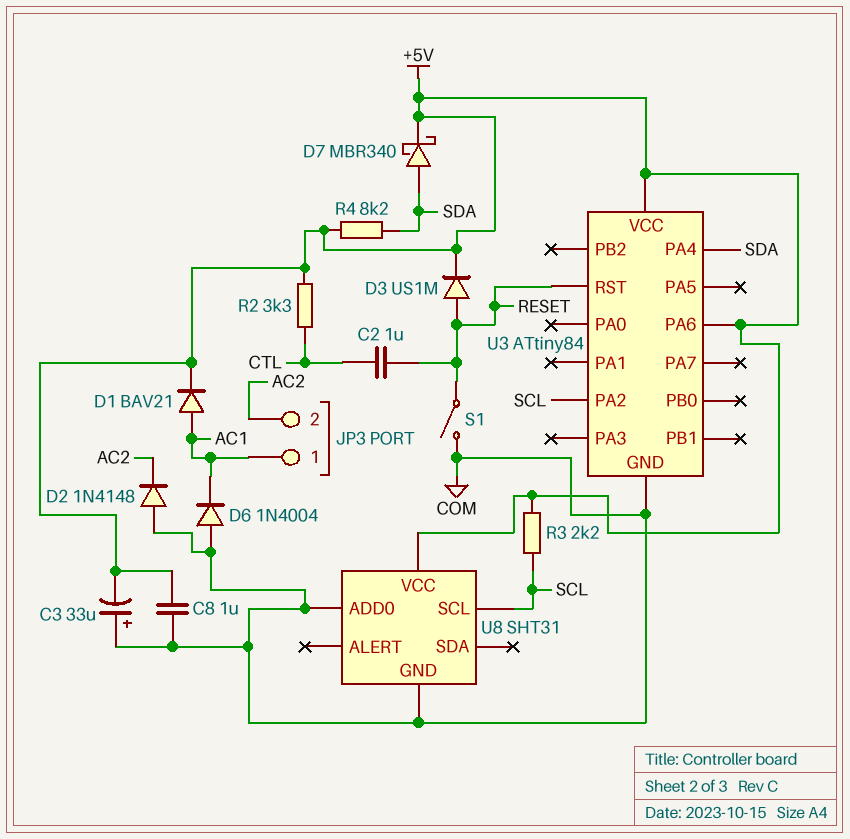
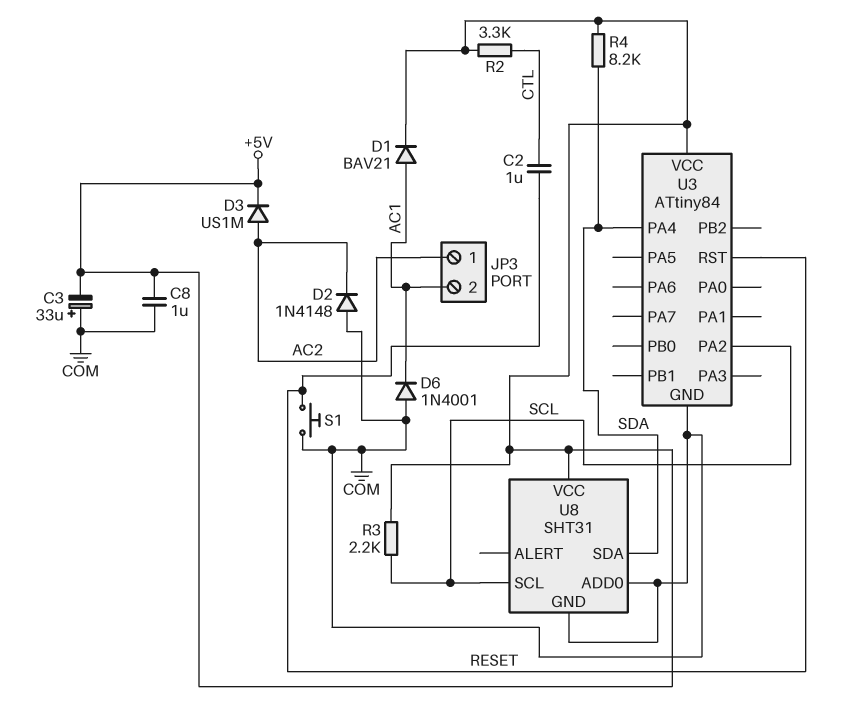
D3: diode US1M (A RESET, K +5V) -> diode US1M (A AC2, K +5V)
D6: diode 1N4004 (A COM, K AC1) -> diode 1N4001 (A COM, K AC1)
D7: schottky MBR340 (A SDA, K +5V) -> none
JP3 pin 1: AC1 -> AC2
JP3 pin 2: AC2 -> AC1
S1: switch (COM, RESET) -> button (COM, RESET)
U3 pin PA6: +5V -> none
U8 pin SDA: none -> SDA

